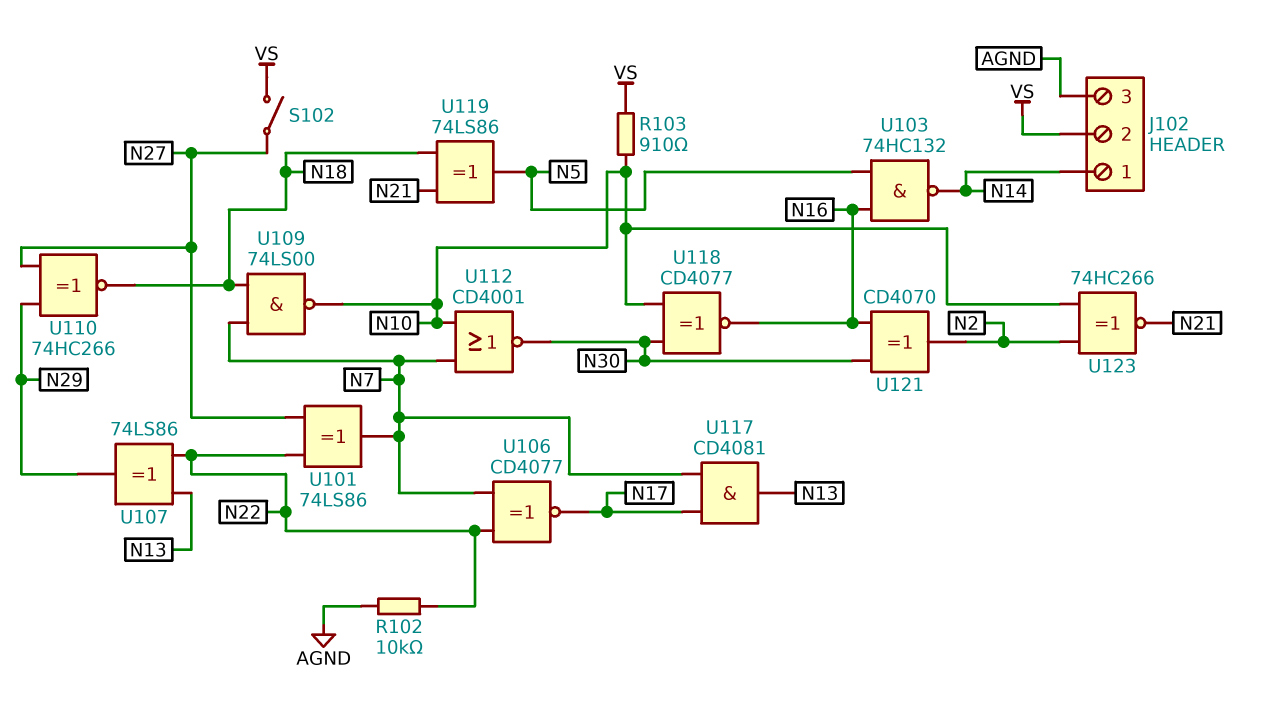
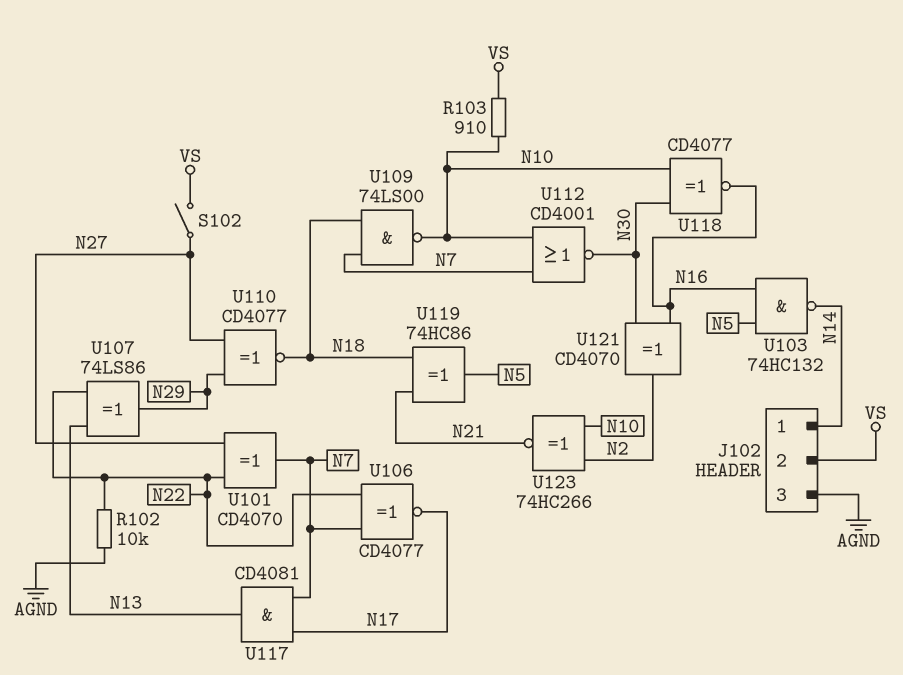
U101: XOR 74LS86 (in N22, in N27, out N7) -> XOR CD4070 (in N22, in N27, out N7)
U110: XNOR 74HC266 (in N27, in N29, out N18) -> XNOR CD4077 (in N27, in N29, out N18)
U119: XOR 74LS86 (in N18, in N21, out N5) -> XOR 74HC86 (in N18, in N21, out N5)

